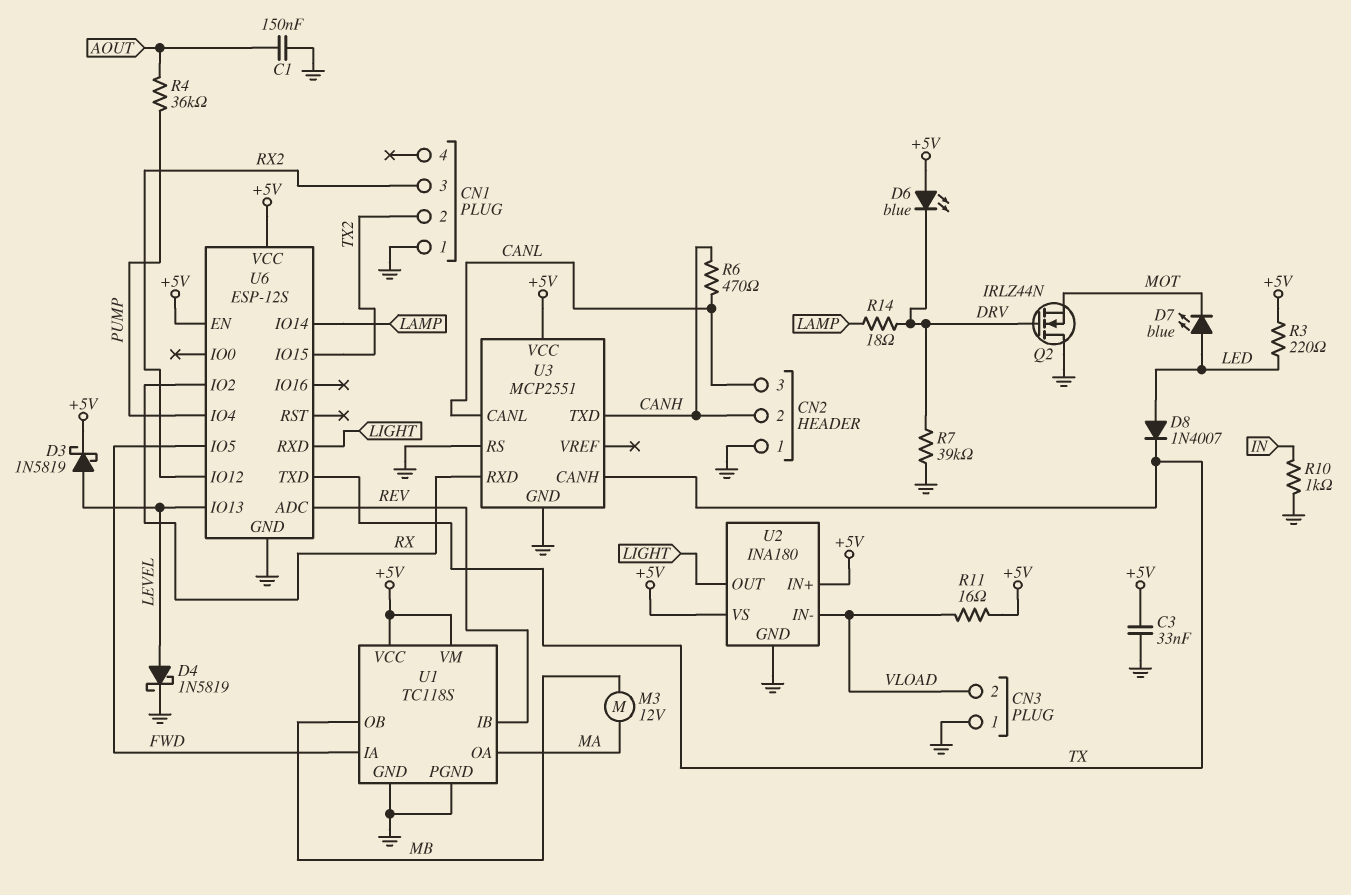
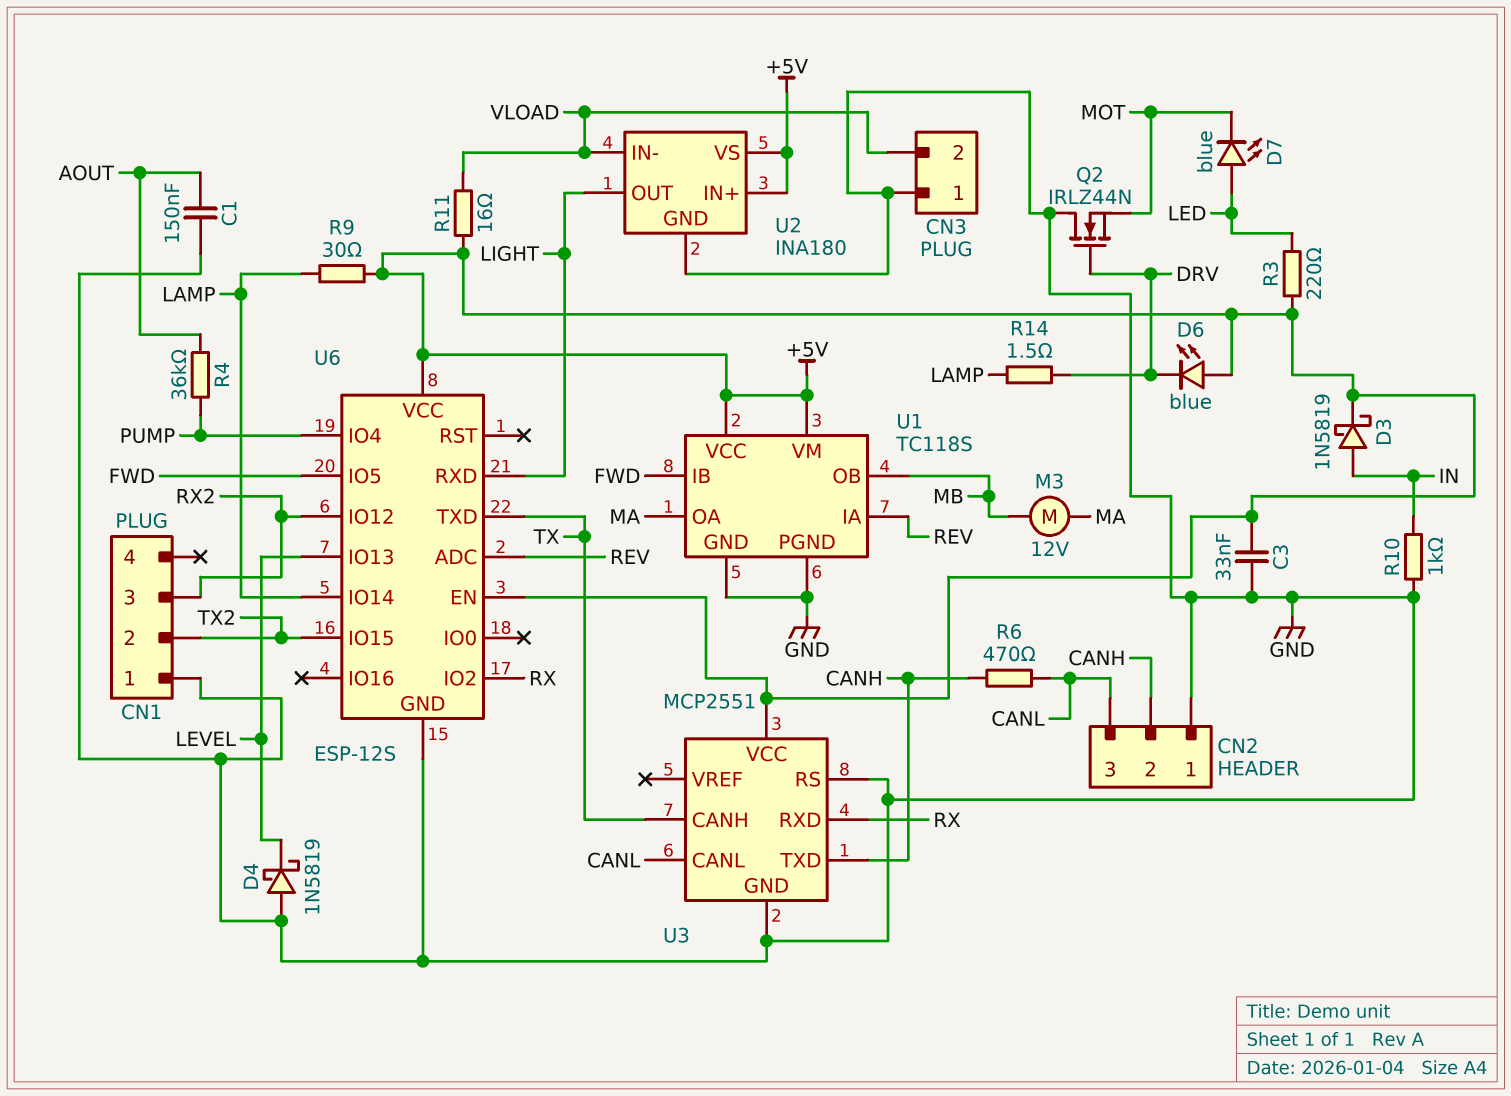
D3: schottky 1N5819 (A LEVEL, K +5V) -> schottky 1N5819 (A IN, K +5V)
D4: schottky 1N5819 (A LEVEL, K GND) -> schottky 1N5819 (A GND, K LEVEL)
D8: diode 1N4007 (A LED, K TX) -> none
R7: 39k (DRV, GND) -> none
R9: none -> 30 (+5V, LAMP)
R14: 18 (DRV, LAMP) -> 1.5 (DRV, LAMP)
U1 pin IA: FWD -> REV
U1 pin IB: REV -> FWD

